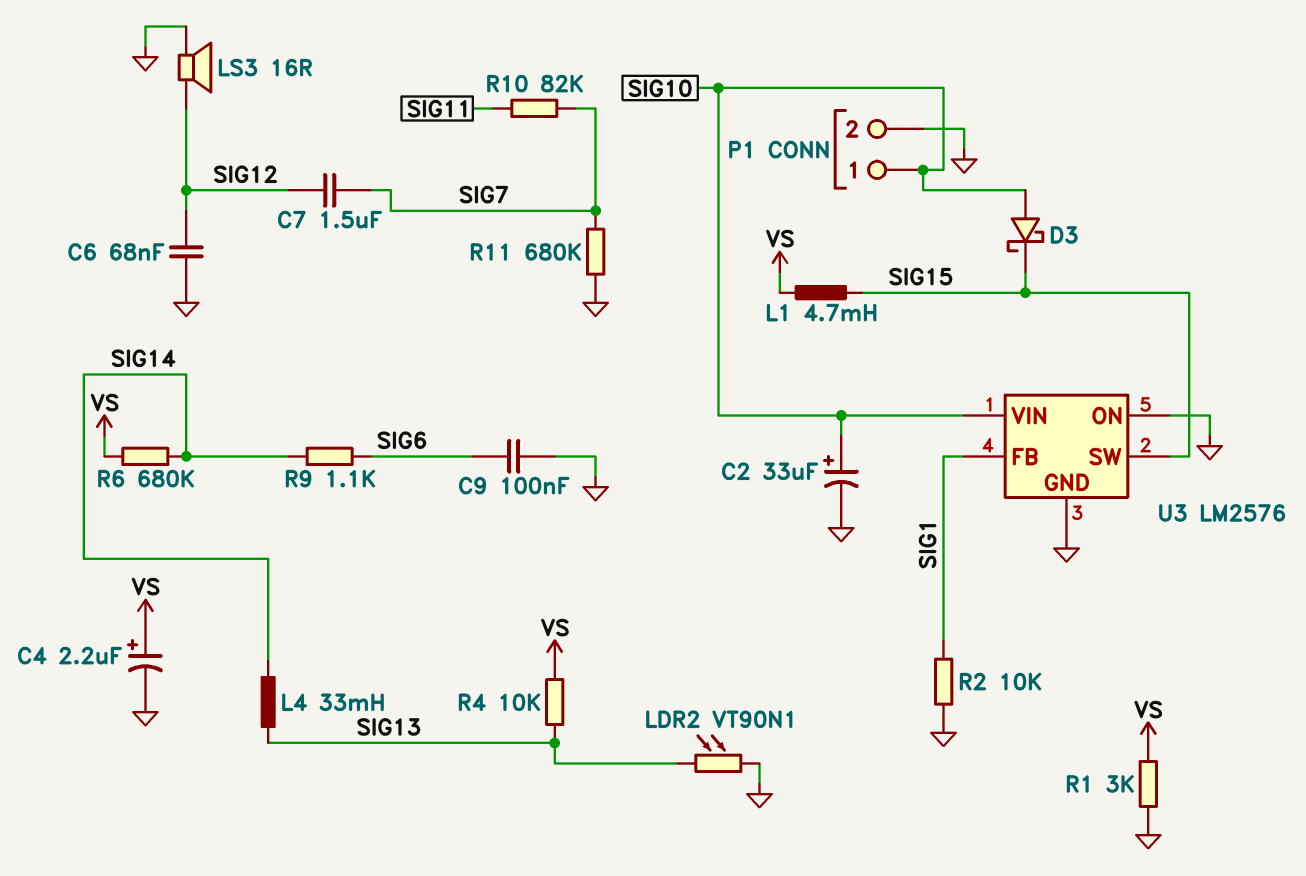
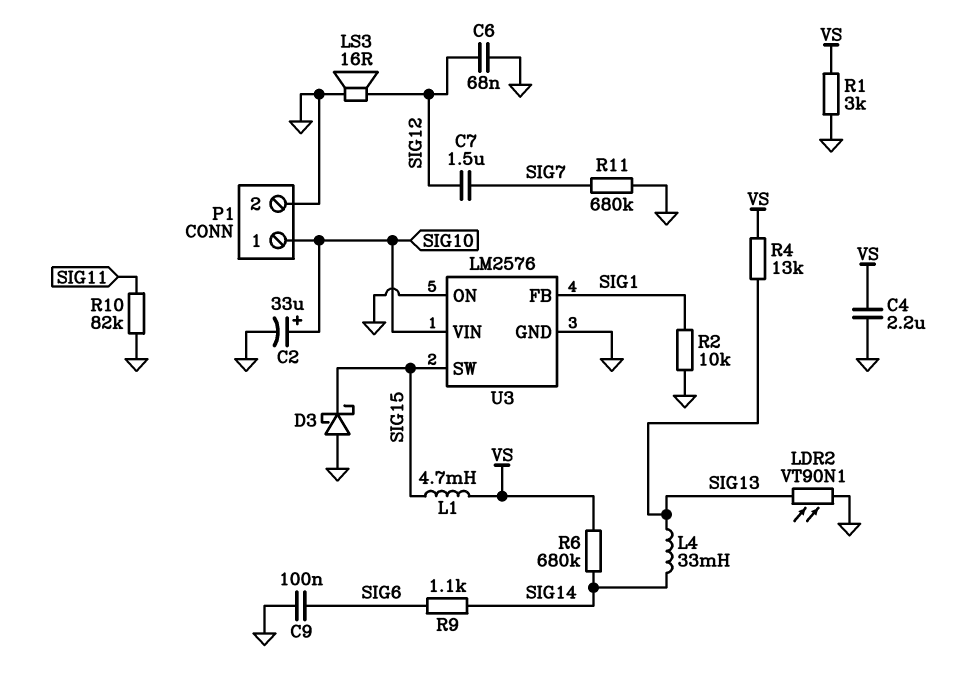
C4: 2.2uF (plus VS, minus GND) -> 2.2uF (GND, VS)
D3: schottky (A SIG10, K SIG15) -> schottky (A GND, K SIG15)
R4: 10k (SIG13, VS) -> 13k (SIG13, VS)
R10: 82k (SIG7, SIG11) -> 82k (GND, SIG11)

